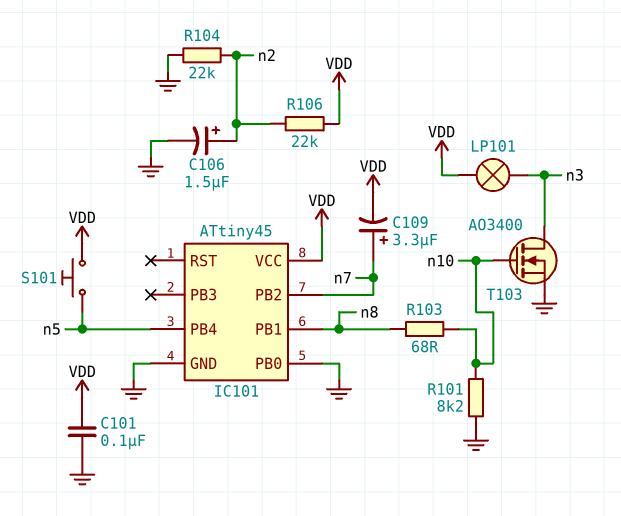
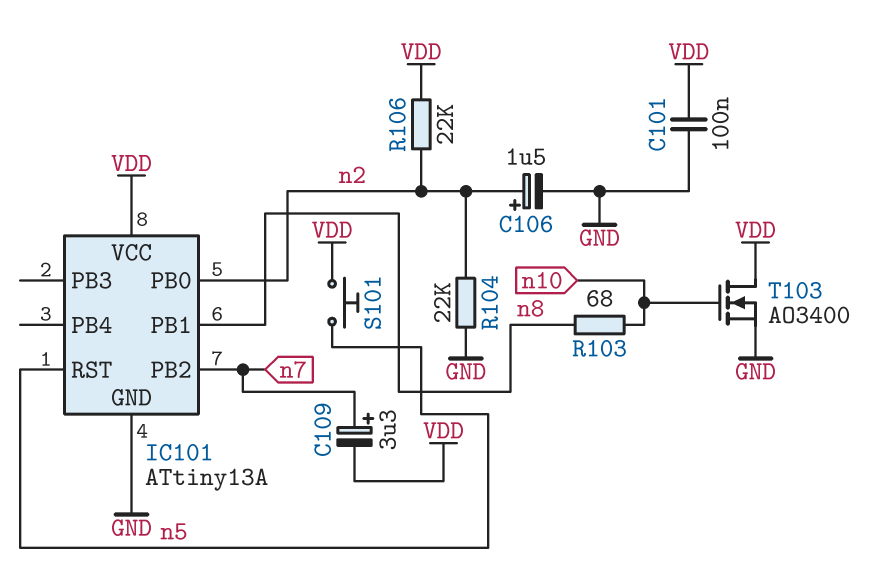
IC101: ATtiny45 -> ATtiny13A
IC101 pin PB0: GND -> n2
IC101 pin PB4: n5 -> none
IC101 pin RST: none -> n5
LP101: lamp (VDD, n3) -> none
R101: 8.2k (GND, n10) -> none
T103: NMOS AO3400 (G n10, D n3, S GND) -> NMOS AO3400 (G n10, D VDD, S GND)

